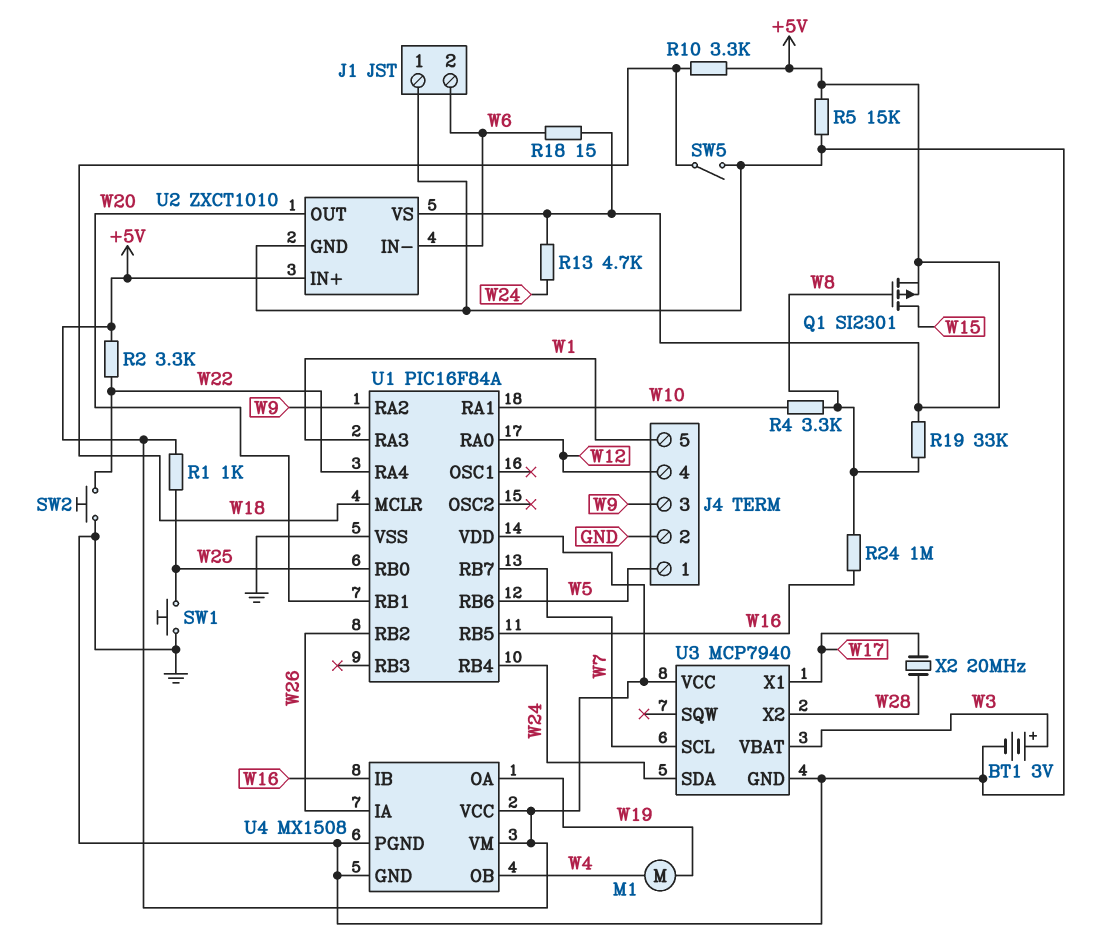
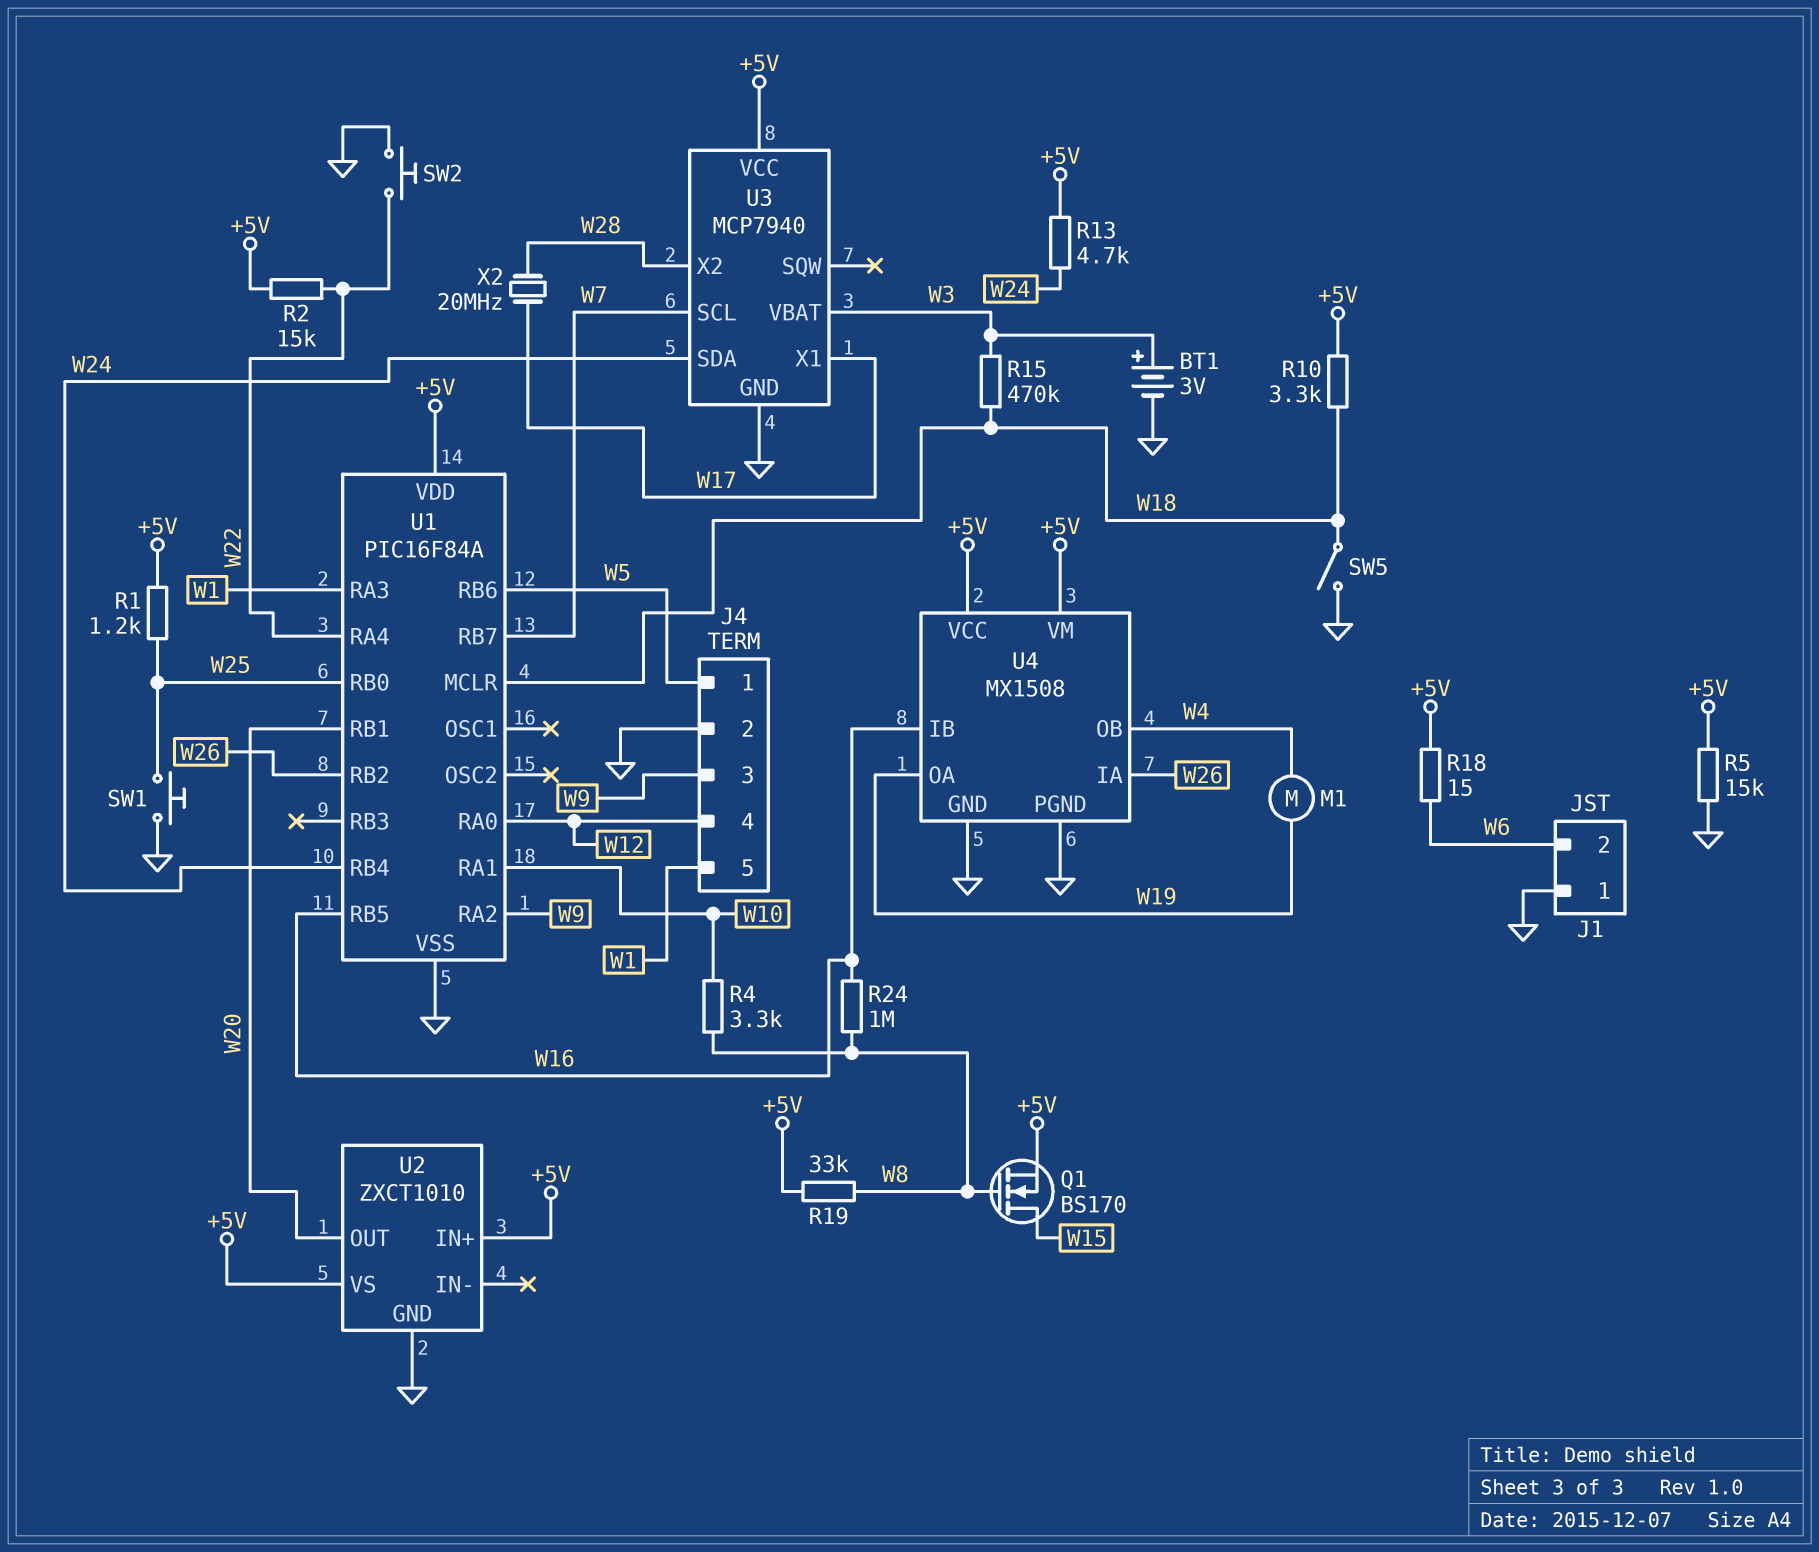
Q1: PMOS SI2301 (G W8, D W15, S +5V) -> NMOS BS170 (G W8, D W15, S +5V)
R1: 1k (+5V, W25) -> 1.2k (+5V, W25)
R2: 3.3k (+5V, W22) -> 15k (+5V, W22)
R15: none -> 470k (W3, W18)
U2 pin IN-: W6 -> none

